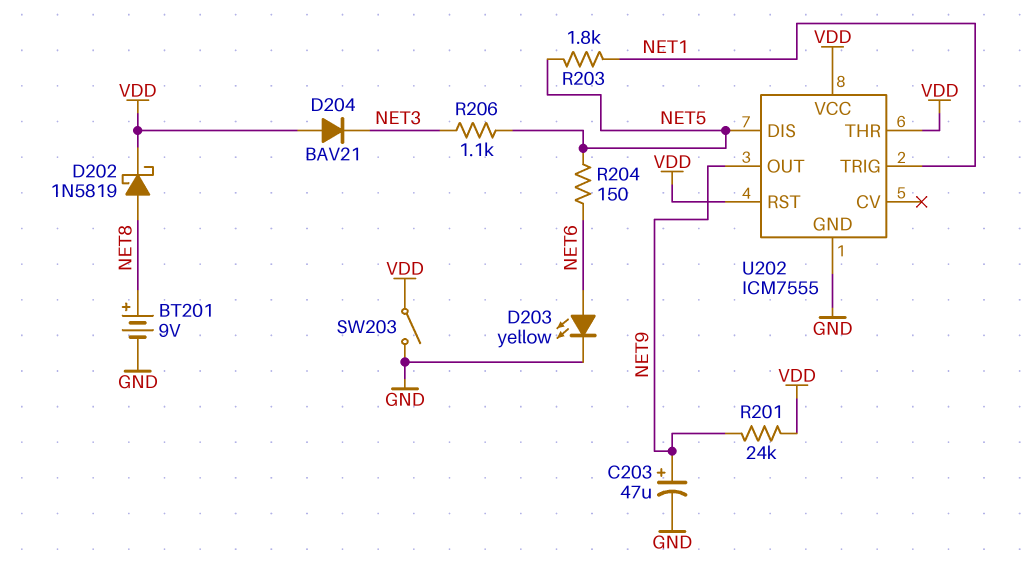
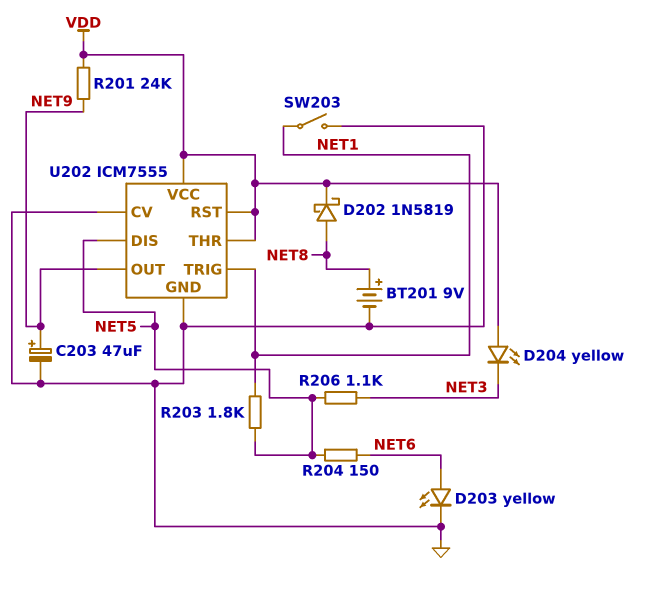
D204: diode BAV21 (A VDD, K NET3) -> LED yellow (A VDD, K NET3)
SW203: switch (GND, VDD) -> switch (GND, NET1)
U202 pin CV: none -> GND

